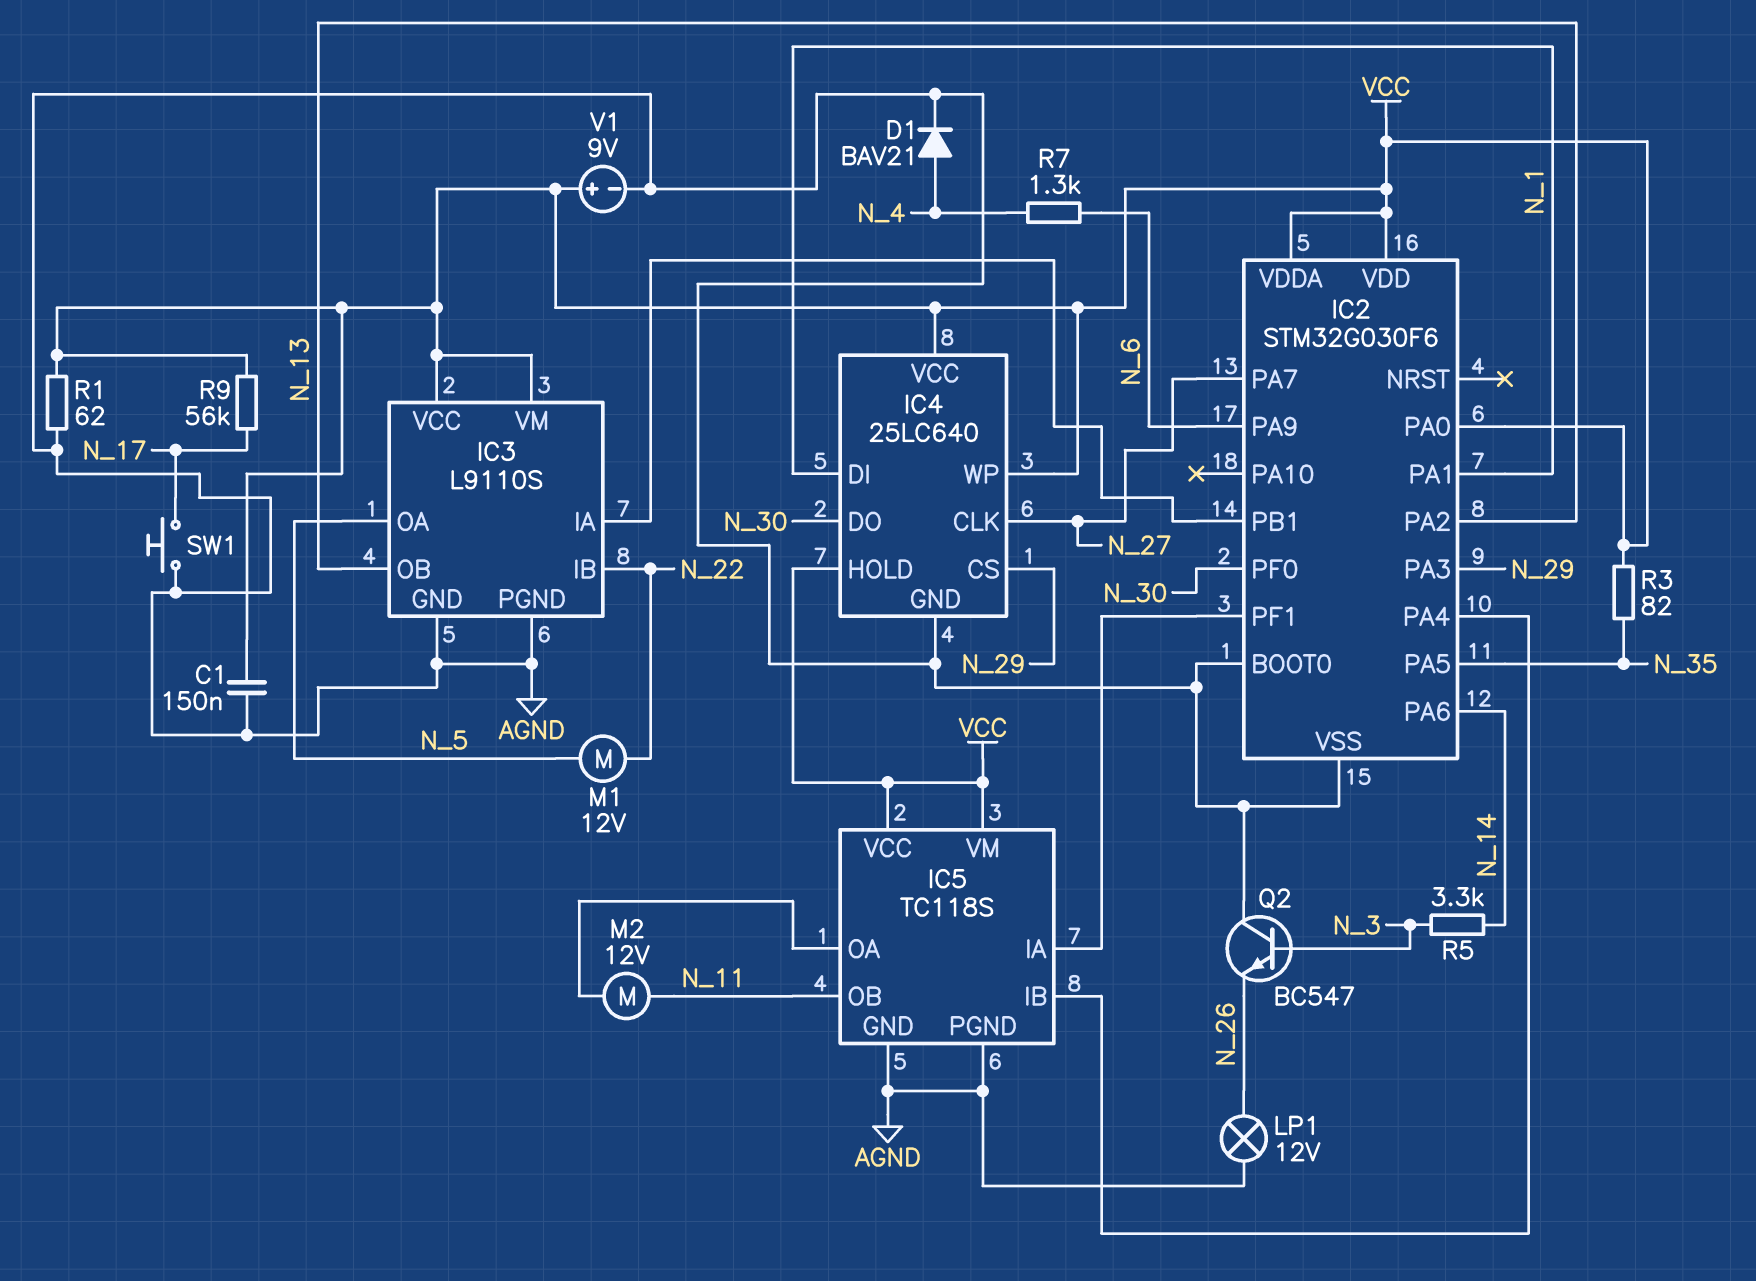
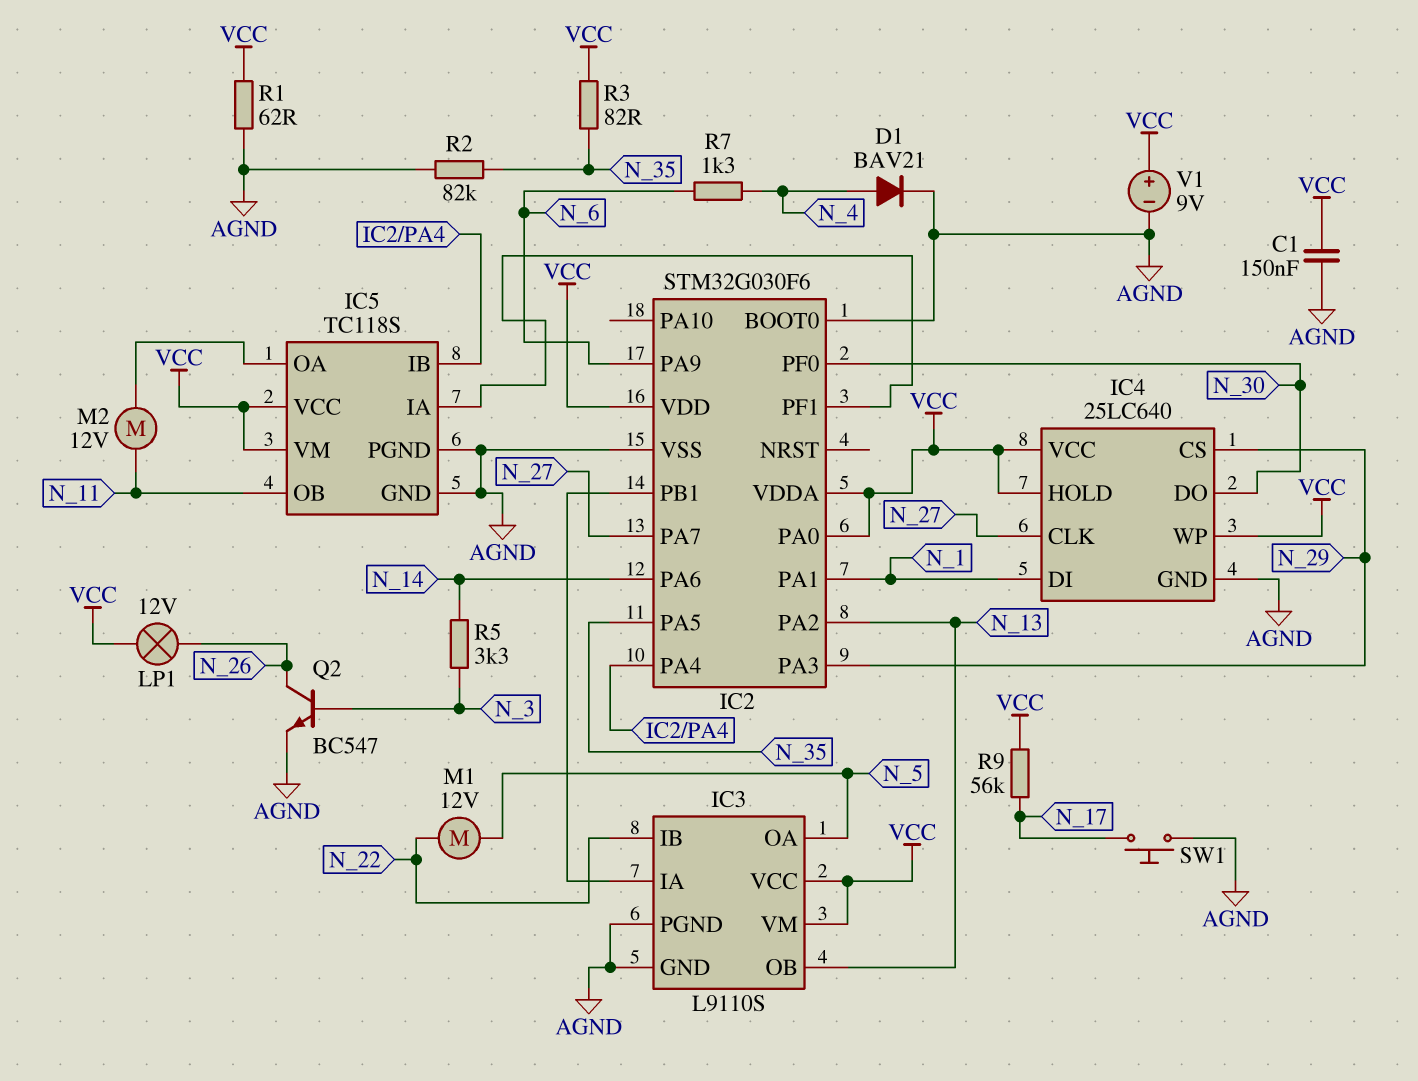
LP1: lamp 12V (AGND, N_26) -> lamp 12V (N_26, VCC)
Q2: NPN BC547 (B N_3, C AGND, E N_26) -> NPN BC547 (B N_3, C N_26, E AGND)
R2: none -> 82k (AGND, N_35)

